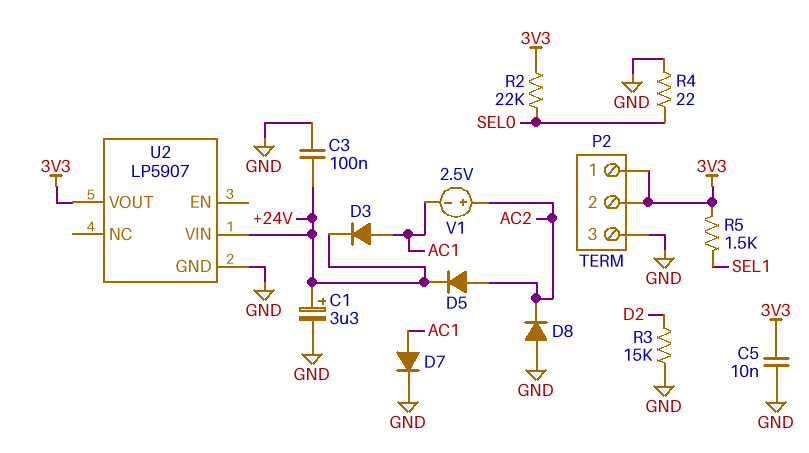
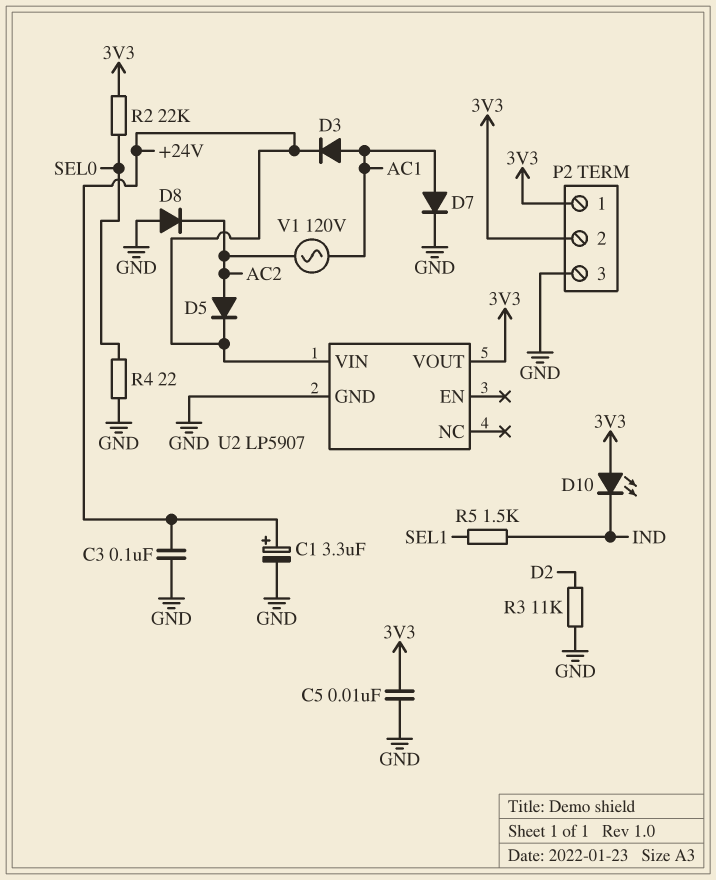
D10: none -> LED (A 3V3, K IND)
R3: 15k (D2, GND) -> 11k (D2, GND)
R5: 1.5k (3V3, SEL1) -> 1.5k (IND, SEL1)
V1: 2.5V (plus AC2, minus AC1) -> AC 120V (AC1, AC2)

